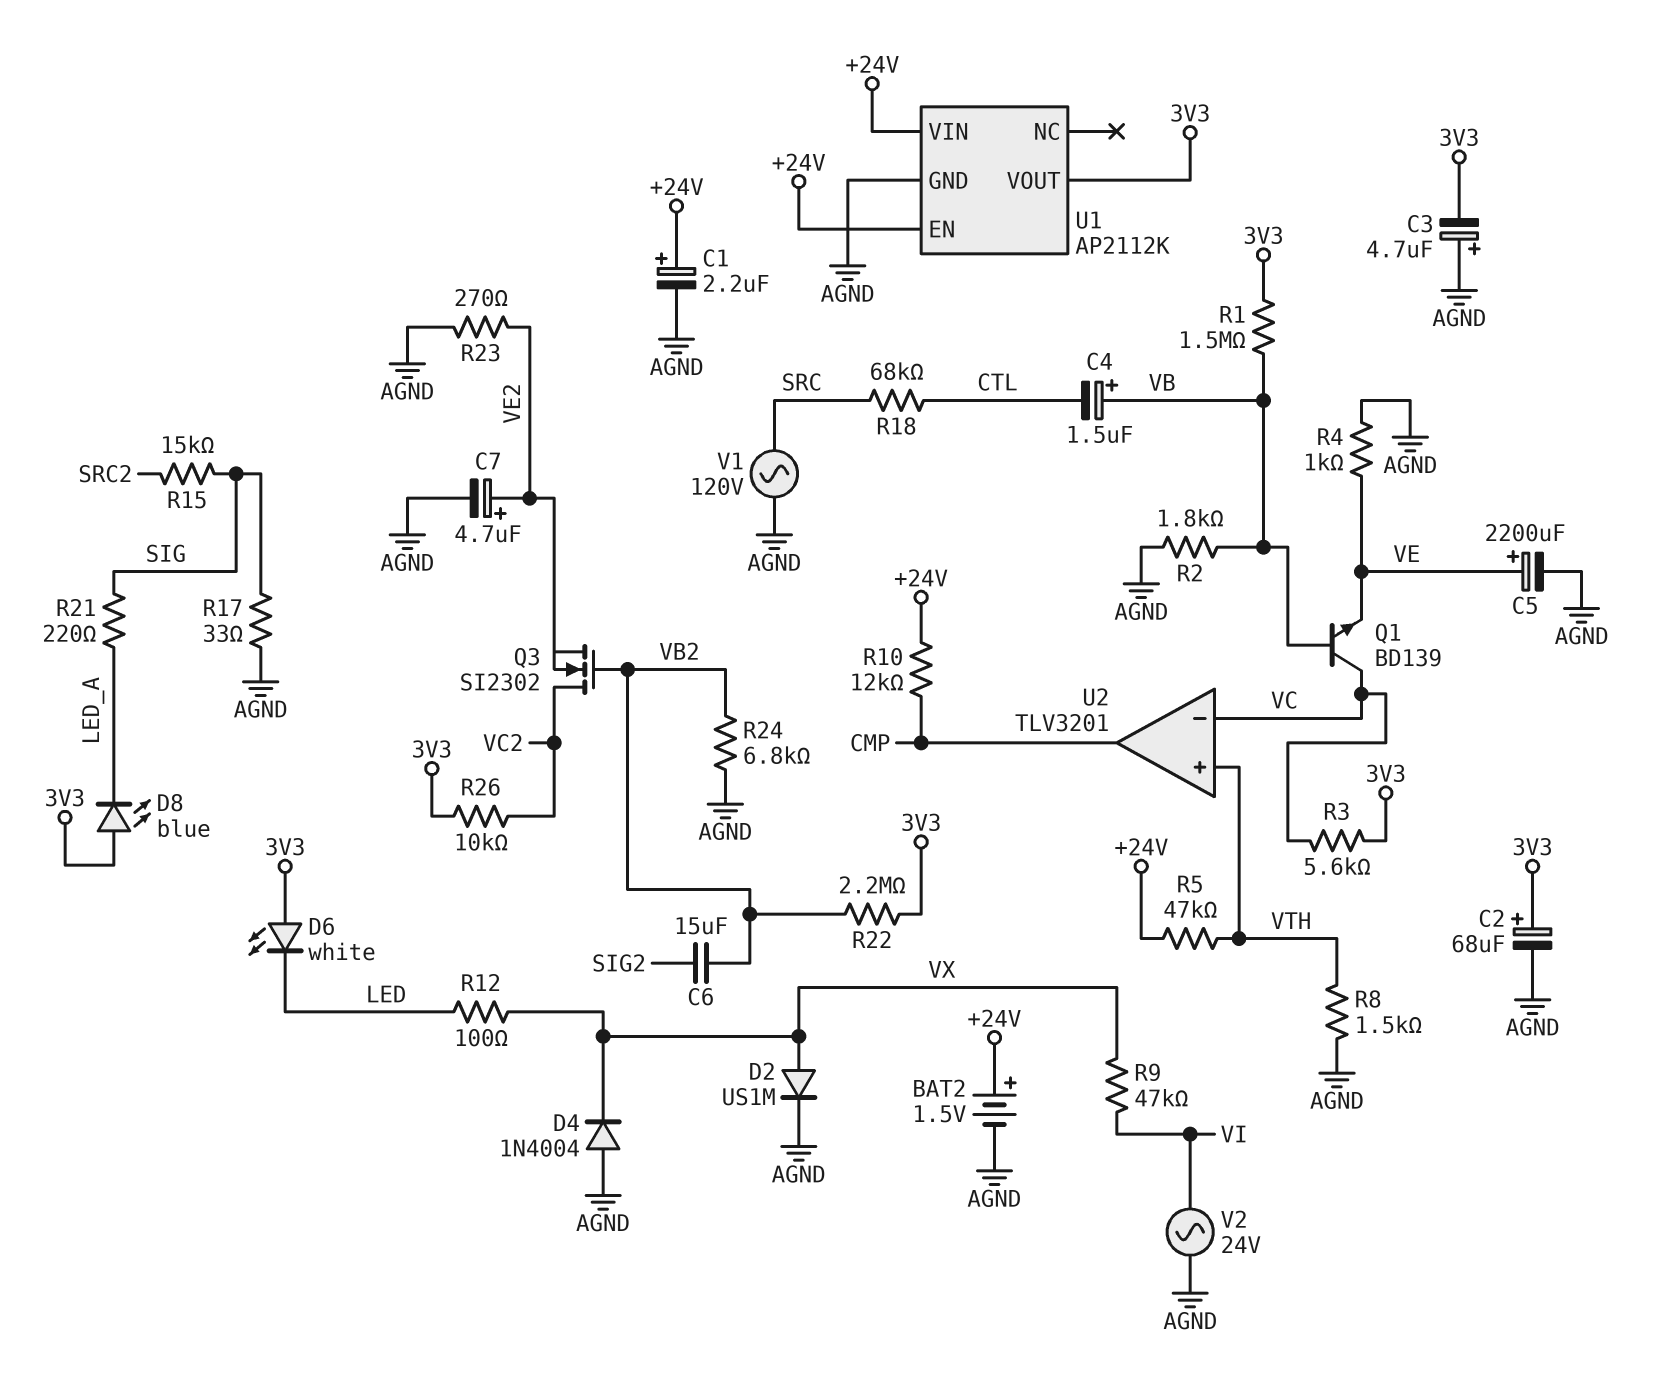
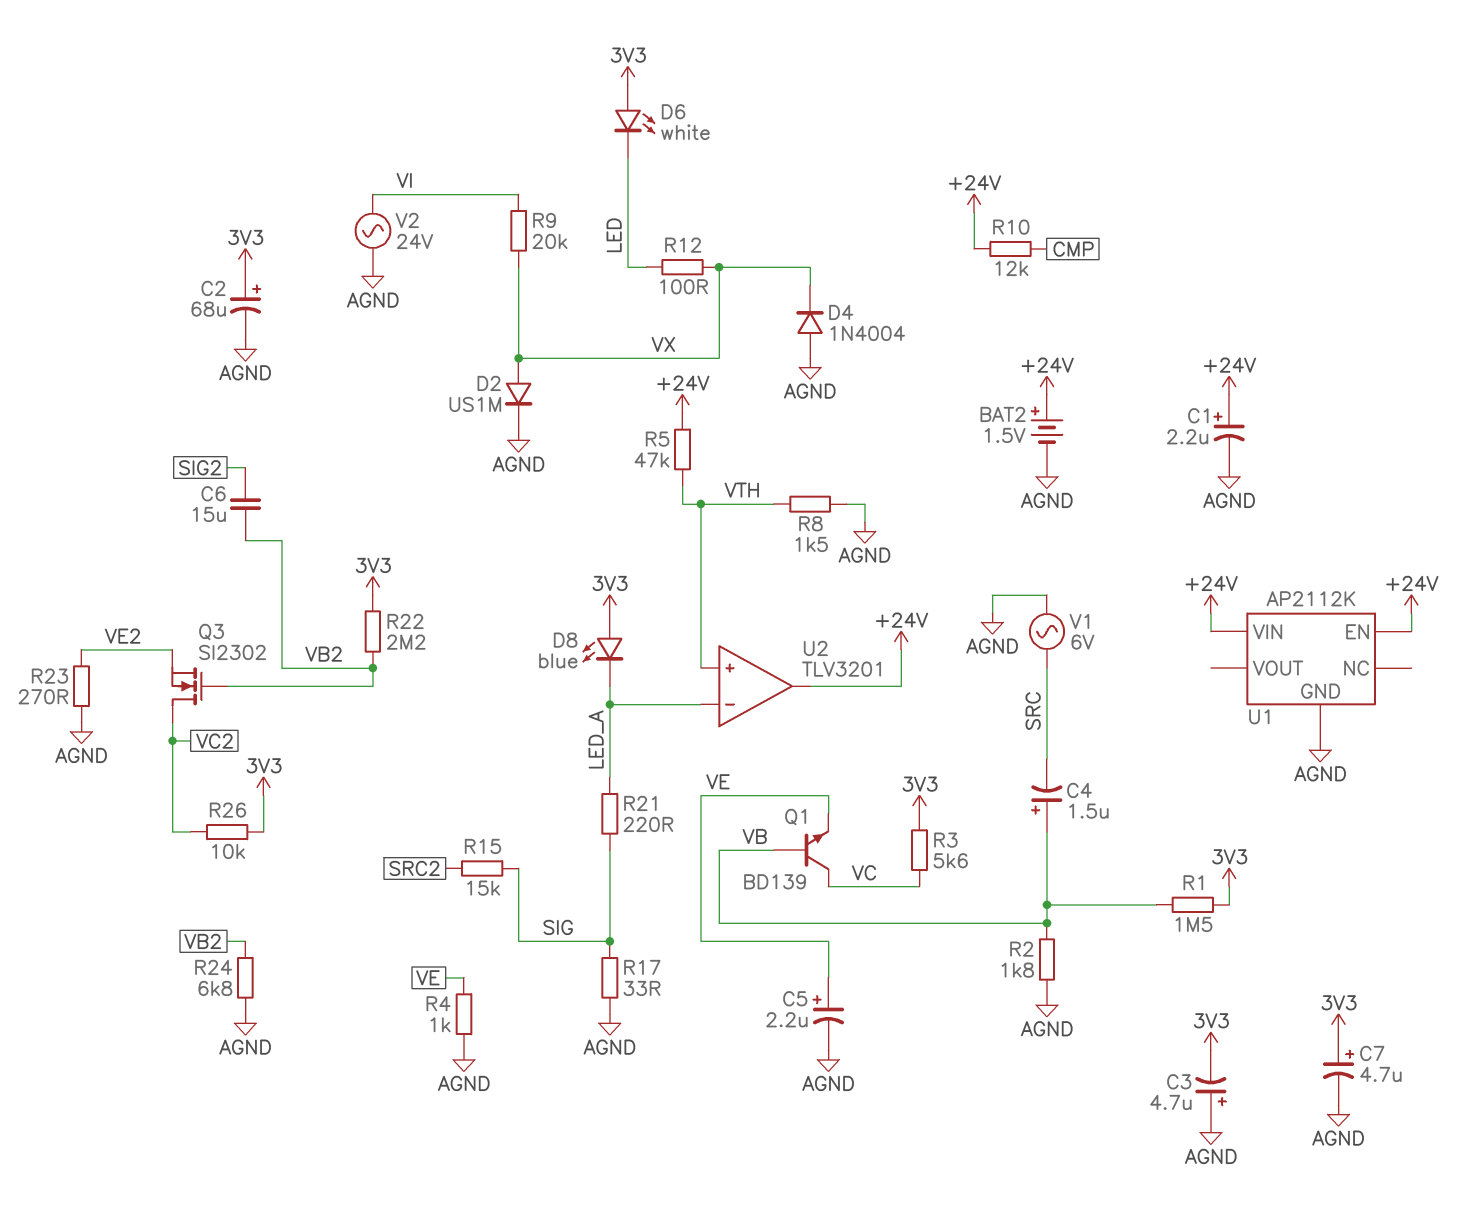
C4: 1.5uF (plus VB, minus CTL) -> 1.5uF (plus VB, minus SRC)
C5: 2200uF (plus VE, minus AGND) -> 2.2uF (plus VE, minus AGND)
C7: 4.7uF (plus VE2, minus AGND) -> 4.7uF (plus 3V3, minus AGND)
R9: 47k (VI, VX) -> 20k (VI, VX)
R18: 68k (CTL, SRC) -> none
U1 pin VOUT: 3V3 -> none
U2 pin in-: VC -> LED_A
U2 pin out: CMP -> +24V
V1: AC 120V (AGND, SRC) -> AC 6V (AGND, SRC)

